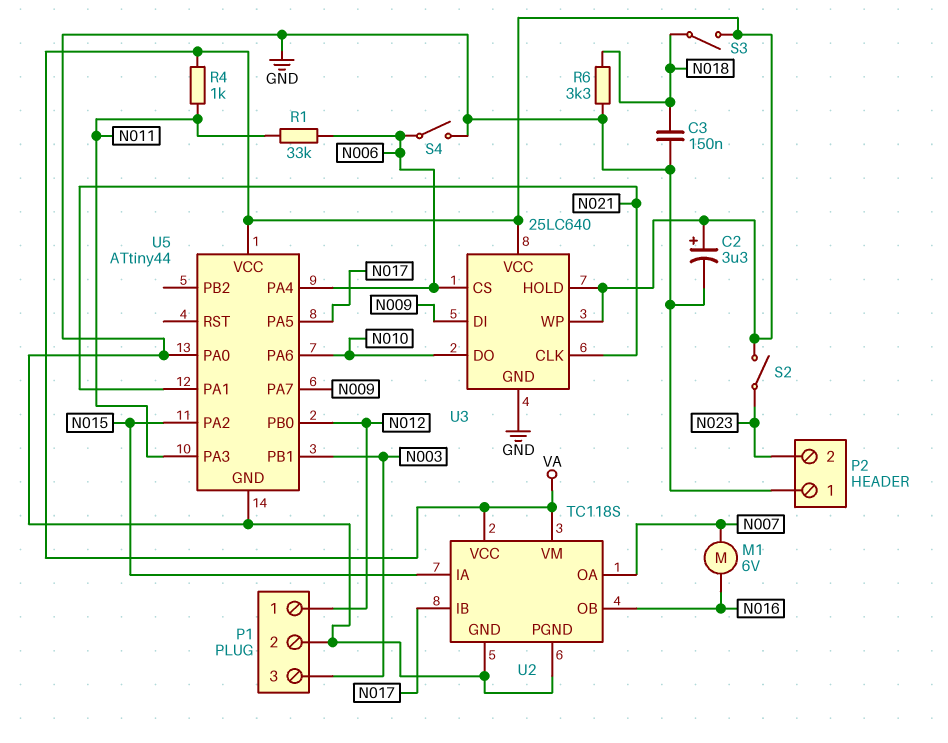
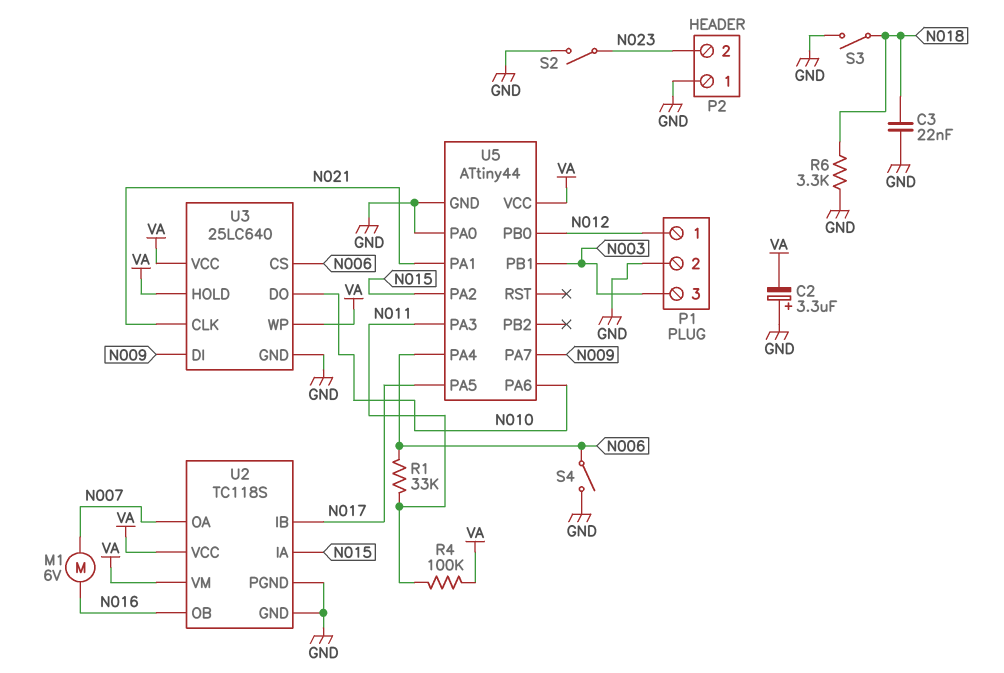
C2: 3.3uF (plus VA, minus GND) -> 3.3uF (plus GND, minus VA)
C3: 150nF (GND, N018) -> 22nF (GND, N018)
R4: 1k (N011, VA) -> 100k (N011, VA)
S2: switch (N023, VA) -> switch (GND, N023)
S3: switch (N018, VA) -> switch (GND, N018)

